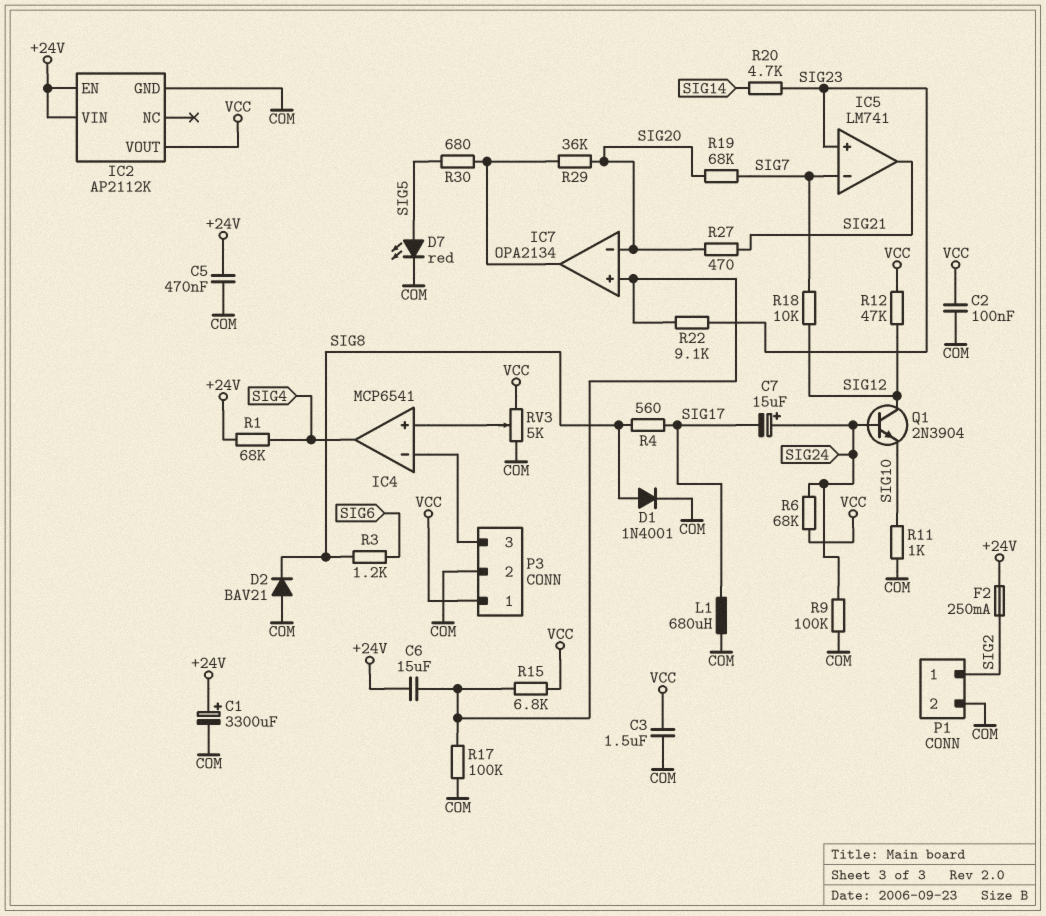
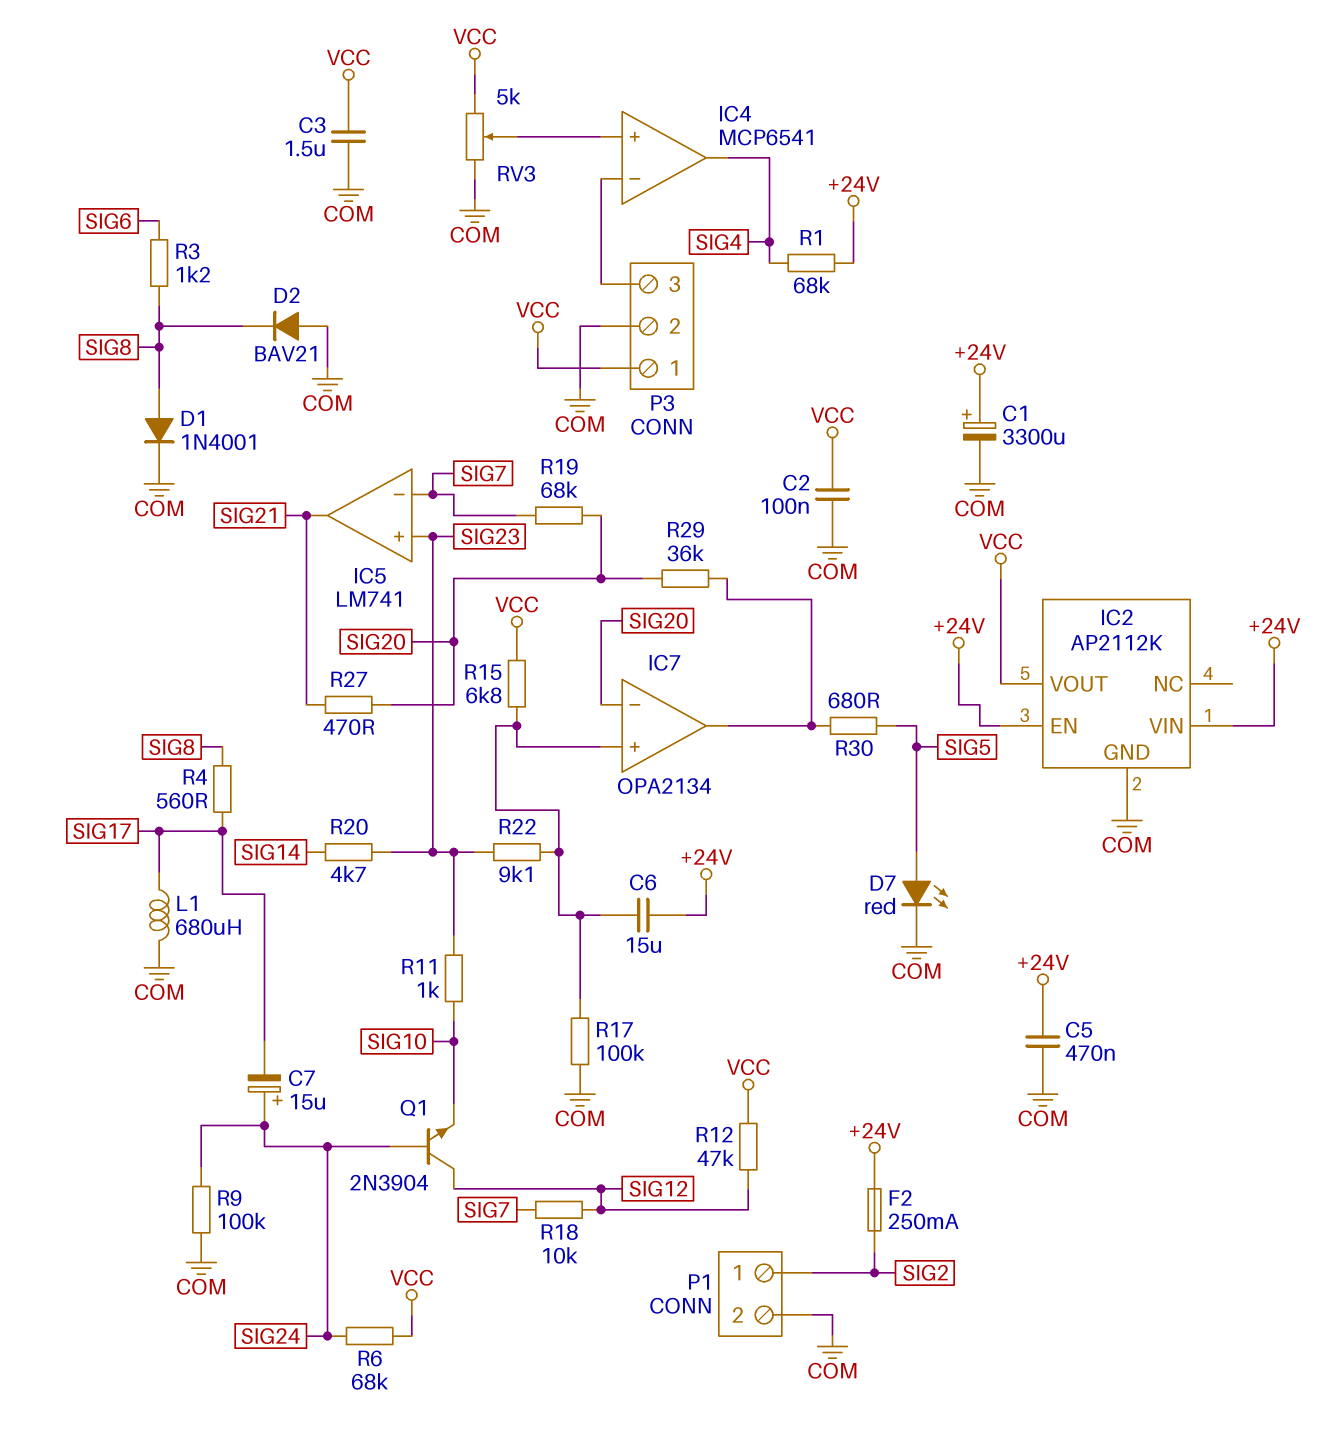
R11: 1k (COM, SIG10) -> 1k (SIG10, SIG23)

